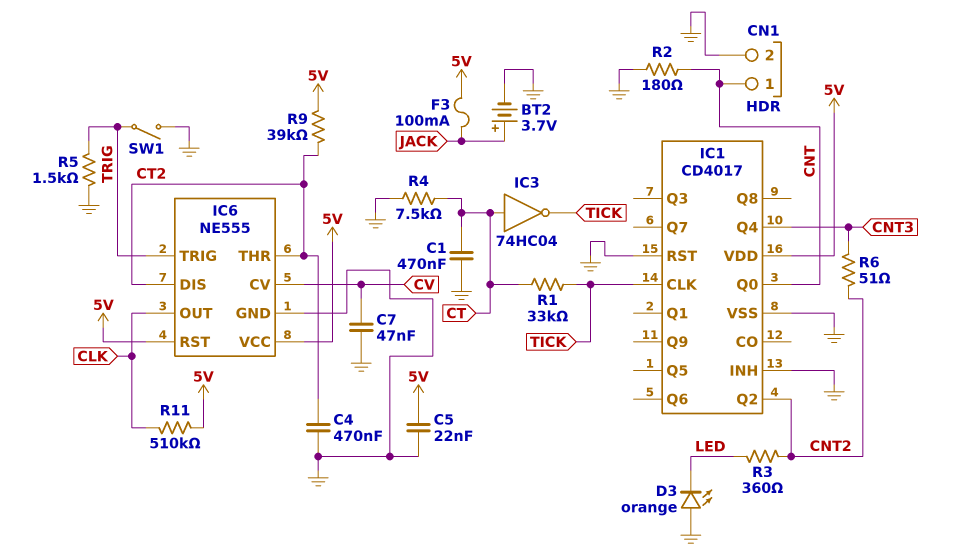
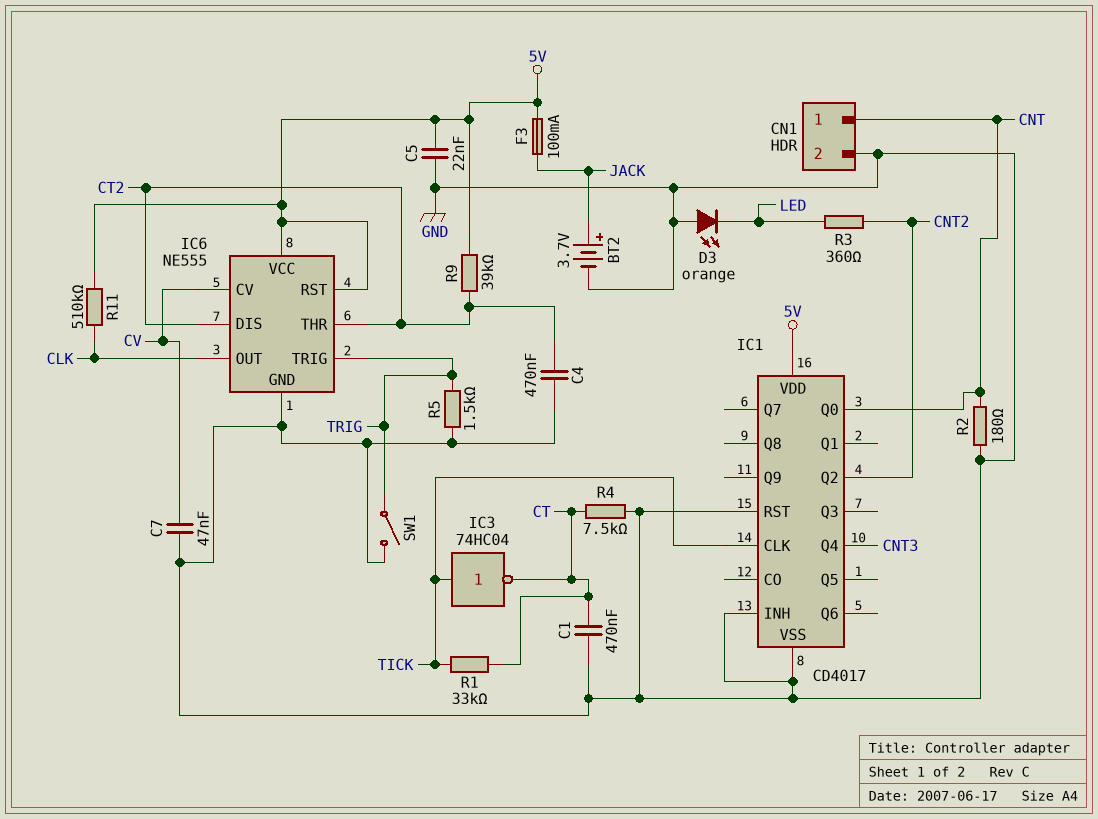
IC3: NOT 74HC04 (in CT, out TICK) -> NOT 74HC04 (in TICK, out CT)
R6: 51 (CNT2, CNT3) -> none

